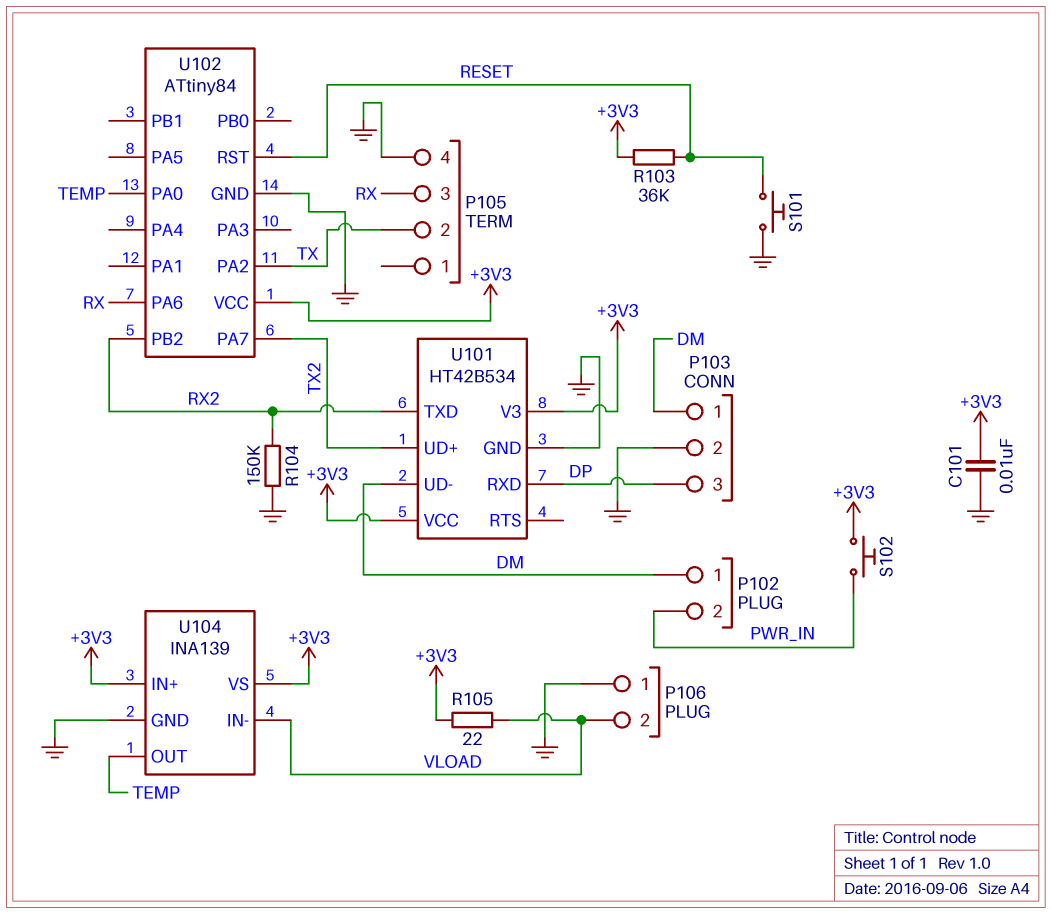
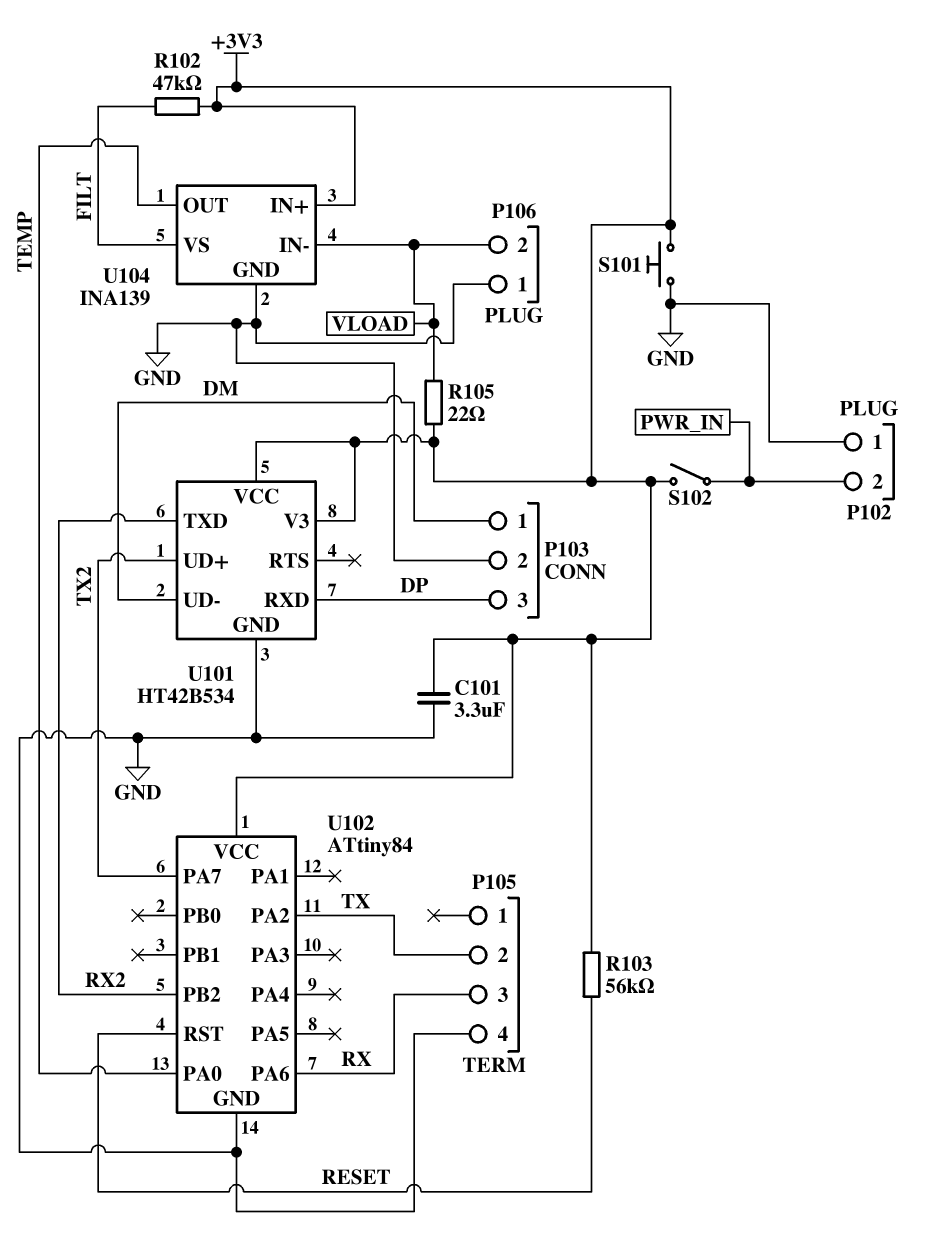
C101: 10nF (+3V3, GND) -> 3.3uF (+3V3, GND)
P102 pin 1: DM -> GND
R102: none -> 47k (+3V3, FILT)
R103: 36k (+3V3, RESET) -> 56k (+3V3, RESET)
R104: 150k (GND, RX2) -> none
S101: button (GND, RESET) -> button (+3V3, GND)
S102: button (+3V3, PWR_IN) -> switch (+3V3, PWR_IN)
U104 pin VS: +3V3 -> FILT

